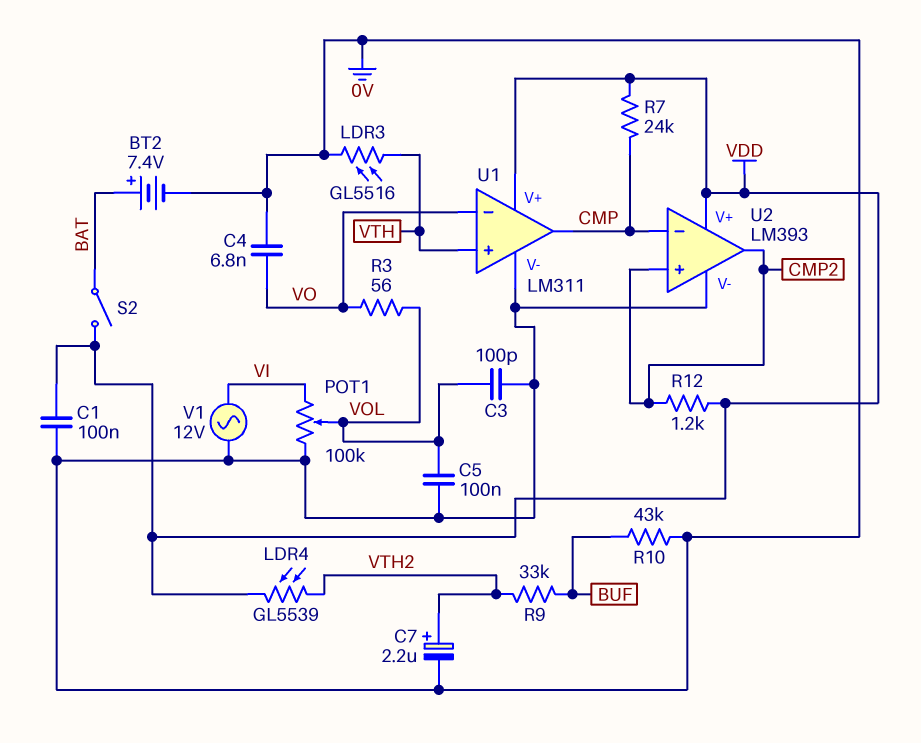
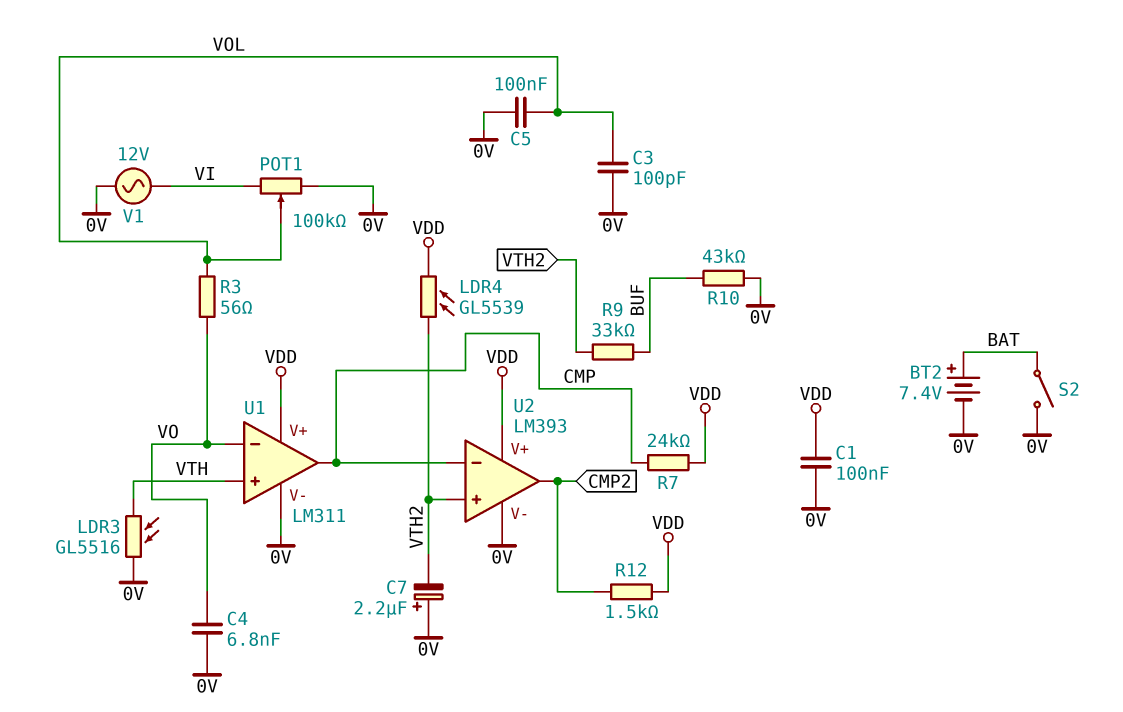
C7: 2.2uF (plus VTH2, minus 0V) -> 2.2uF (plus 0V, minus VTH2)
R12: 1.2k (CMP2, VDD) -> 1.5k (CMP2, VDD)
S2: switch (BAT, VDD) -> switch (0V, BAT)
U2 pin in+: CMP2 -> VTH2

